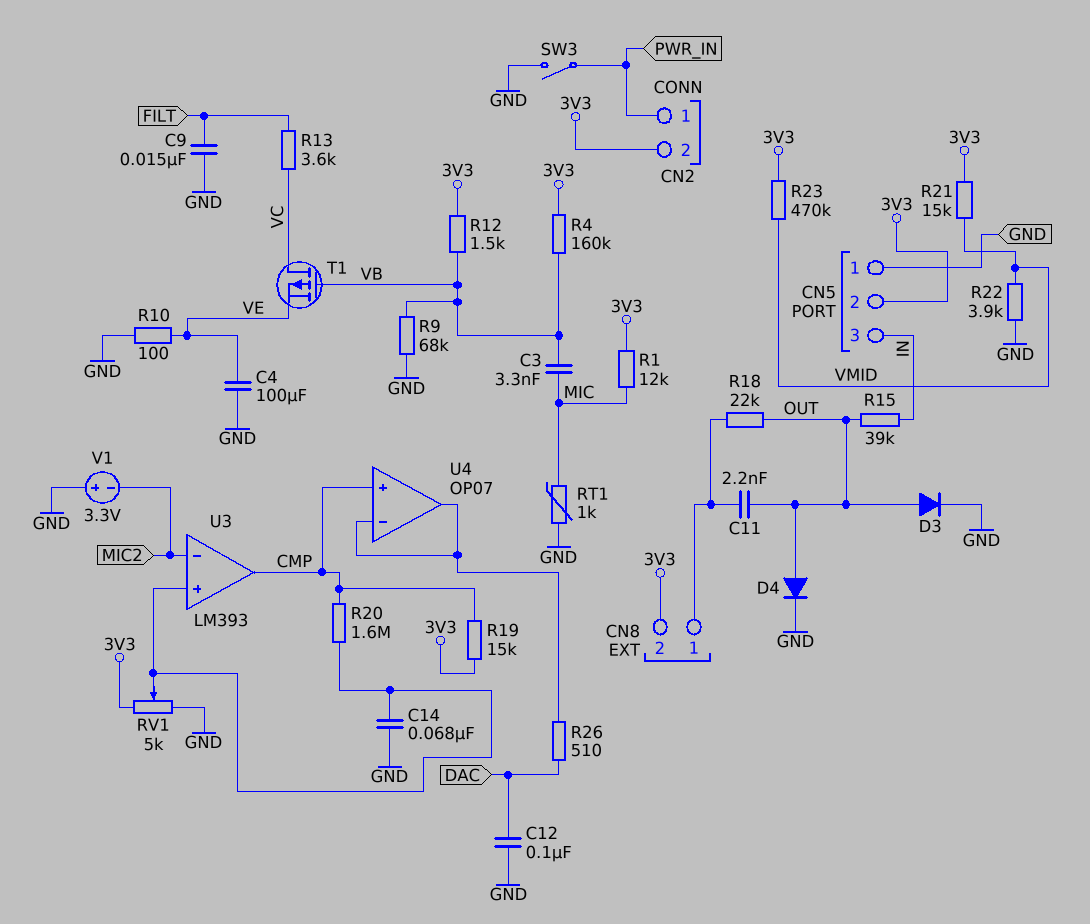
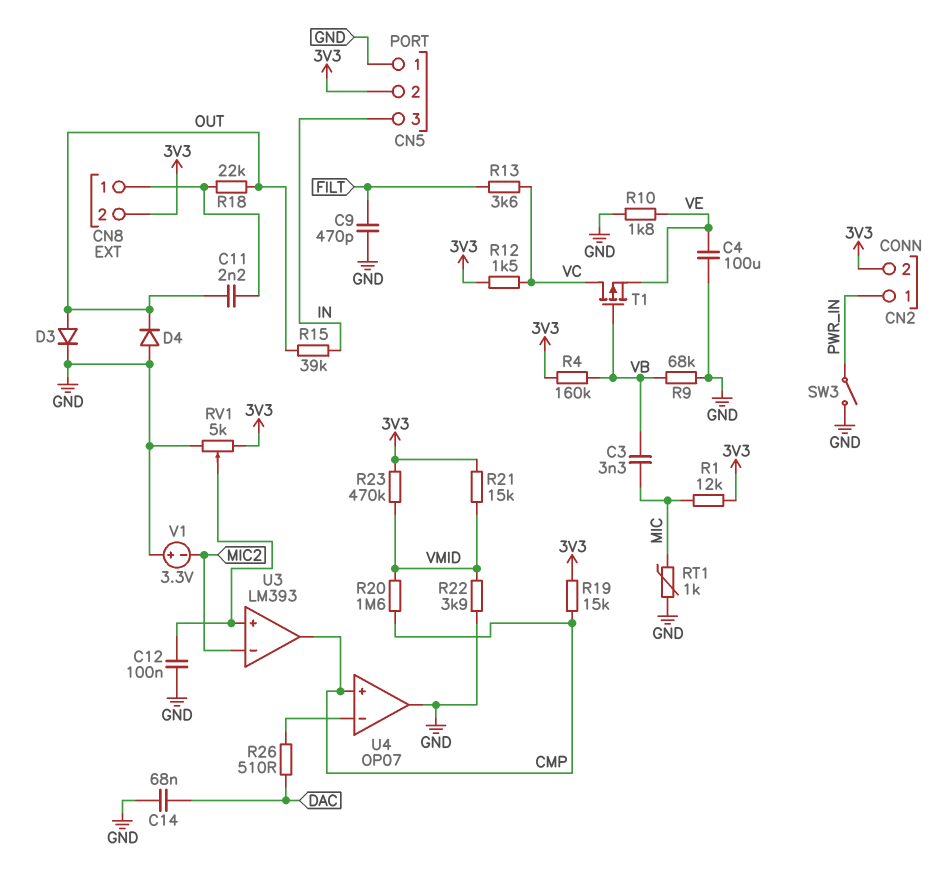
C9: 15nF (FILT, GND) -> 470pF (FILT, GND)
C12: 100nF (DAC, GND) -> 100nF (GND, U3/in+)
C14: 68nF (GND, U3/in+) -> 68nF (DAC, GND)
D4: diode (A OUT, K GND) -> diode (A GND, K OUT)
R10: 100 (GND, VE) -> 1.8k (GND, VE)
R12: 1.5k (3V3, VB) -> 1.5k (3V3, VC)
R20: 1.6M (CMP, U3/in+) -> 1.6M (CMP, VMID)
U4 pin out: U4/in- -> GND

